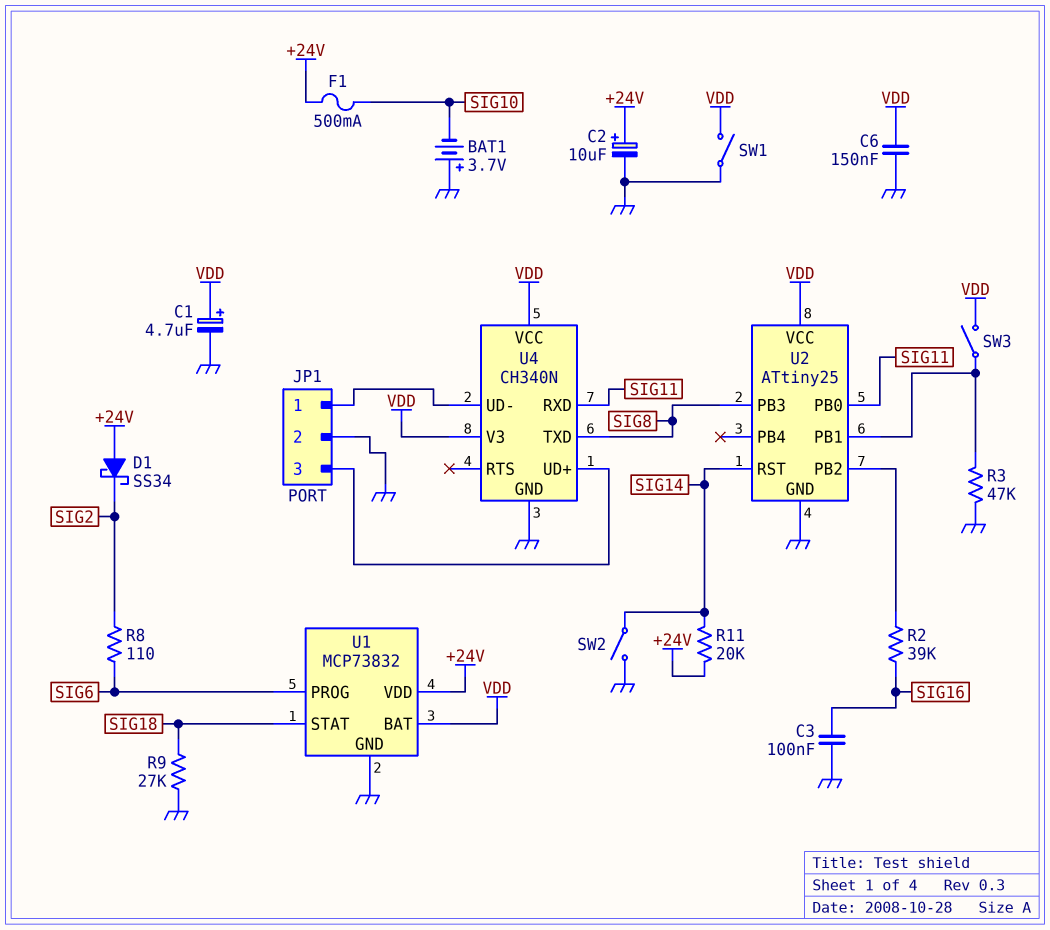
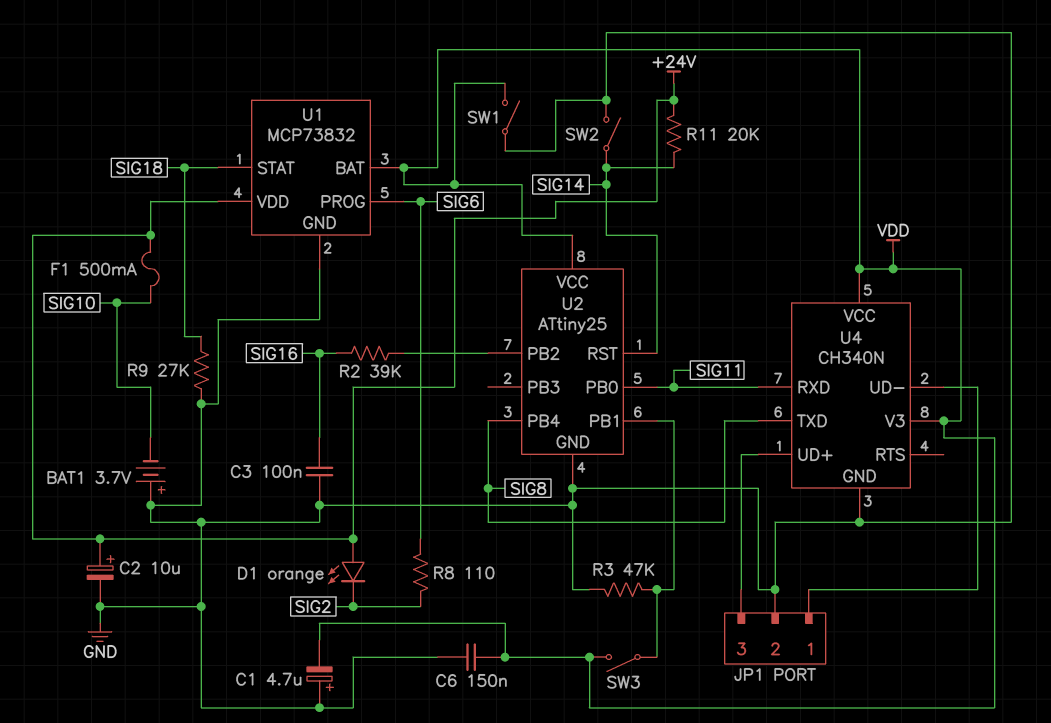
C1: 4.7uF (plus VDD, minus GND) -> 4.7uF (plus GND, minus VDD)
D1: schottky SS34 (A +24V, K SIG2) -> LED orange (A +24V, K SIG2)
U2 pin PB3: SIG8 -> none
U2 pin PB4: none -> SIG8

